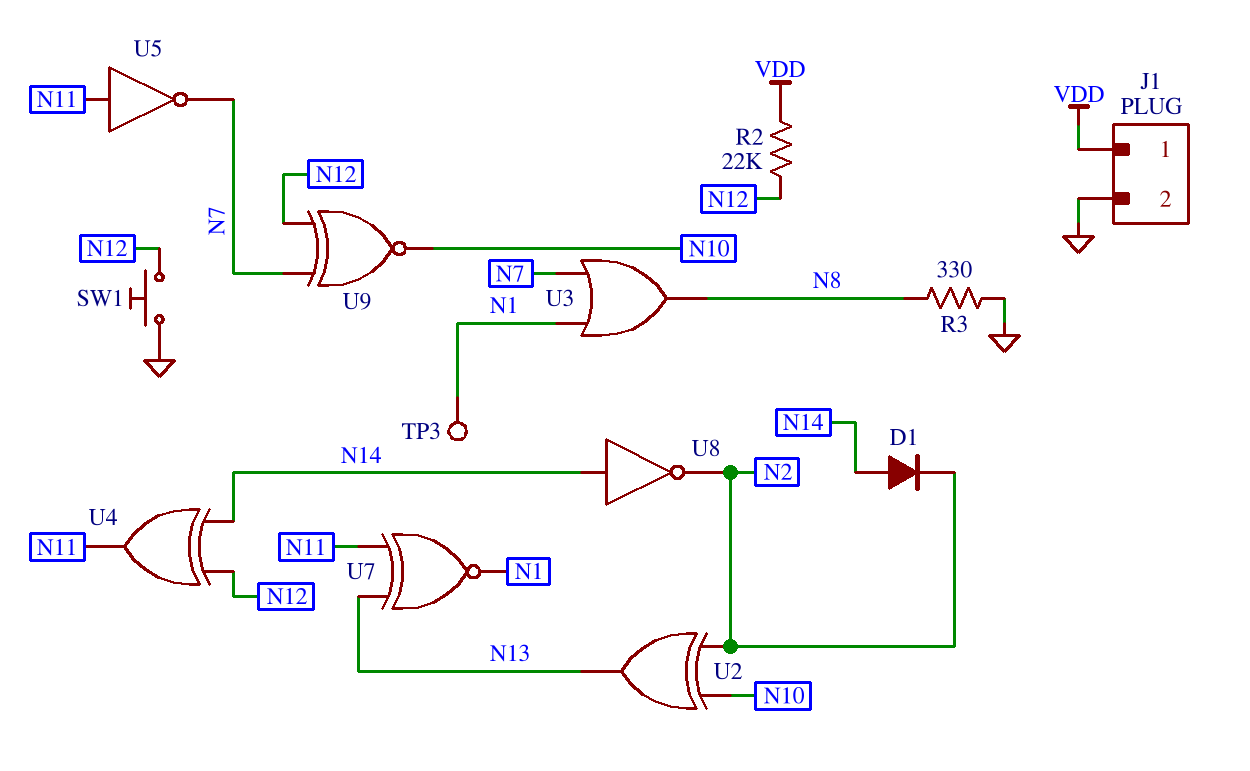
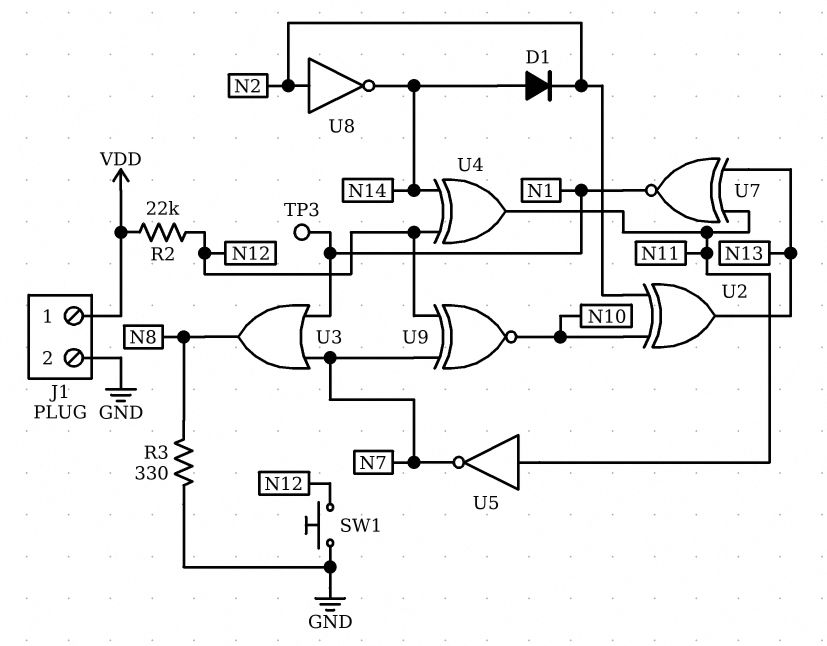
U8: NOT (in N14, out N2) -> NOT (in N2, out N14)

